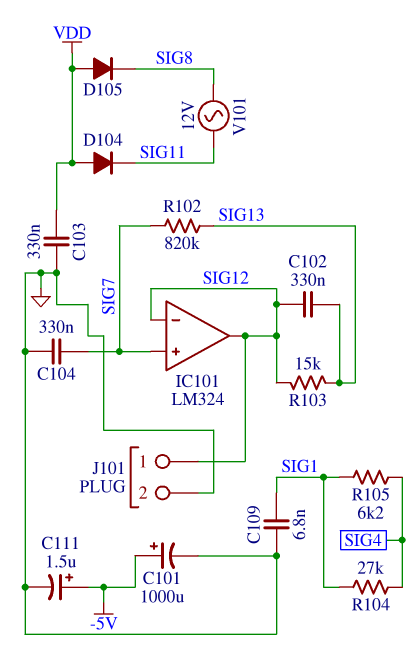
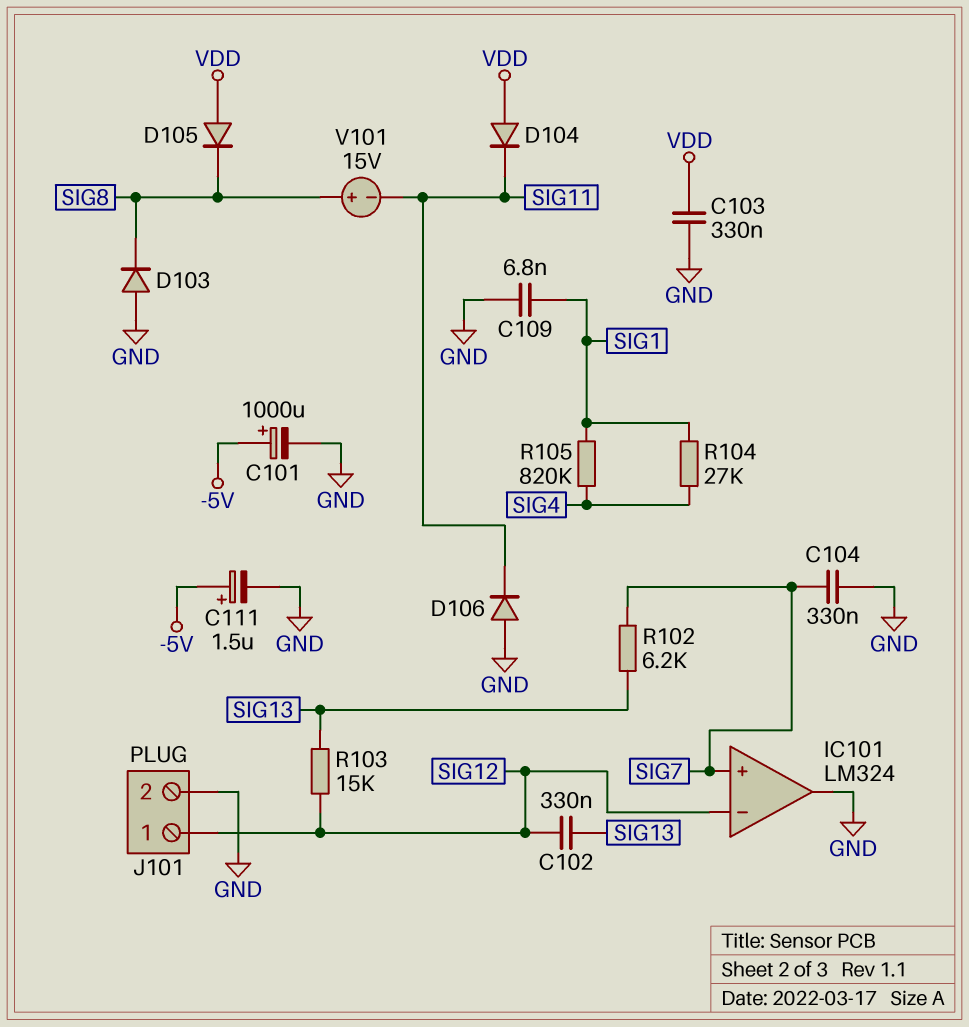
D103: none -> diode (A GND, K SIG8)
D106: none -> diode (A GND, K SIG11)
IC101 pin out: SIG12 -> GND
R102: 820k (SIG7, SIG13) -> 6.2k (SIG7, SIG13)
R105: 6.2k (SIG1, SIG4) -> 820k (SIG1, SIG4)
V101: AC 12V (SIG8, SIG11) -> 15V (plus SIG8, minus SIG11)

